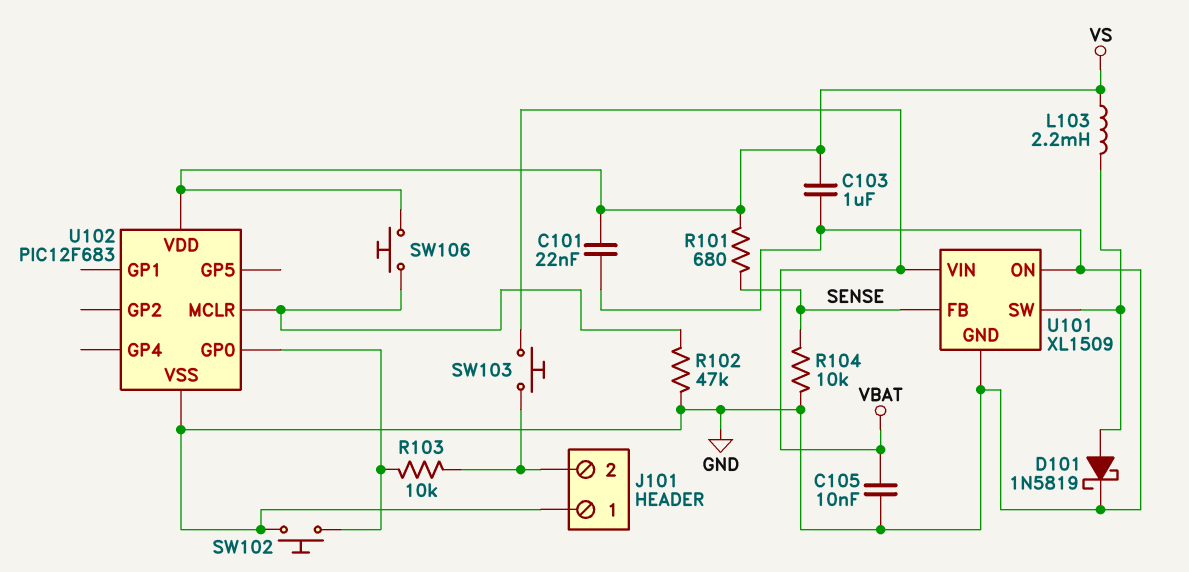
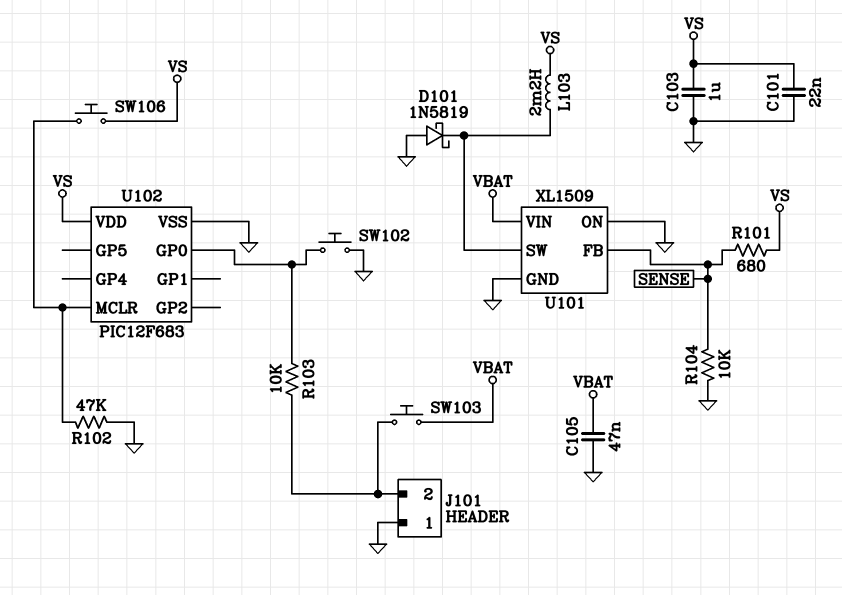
C105: 10nF (GND, VBAT) -> 47nF (GND, VBAT)
D101: schottky 1N5819 (A U101/SW, K GND) -> schottky 1N5819 (A GND, K U101/SW)

